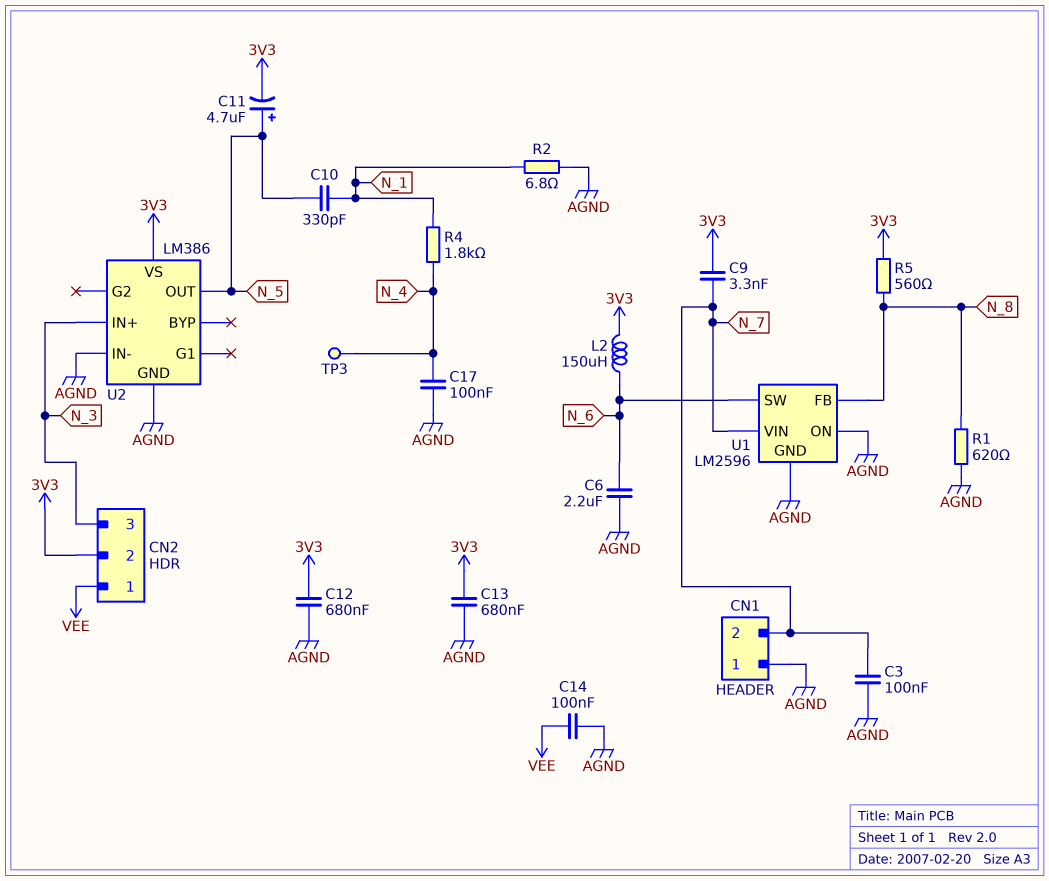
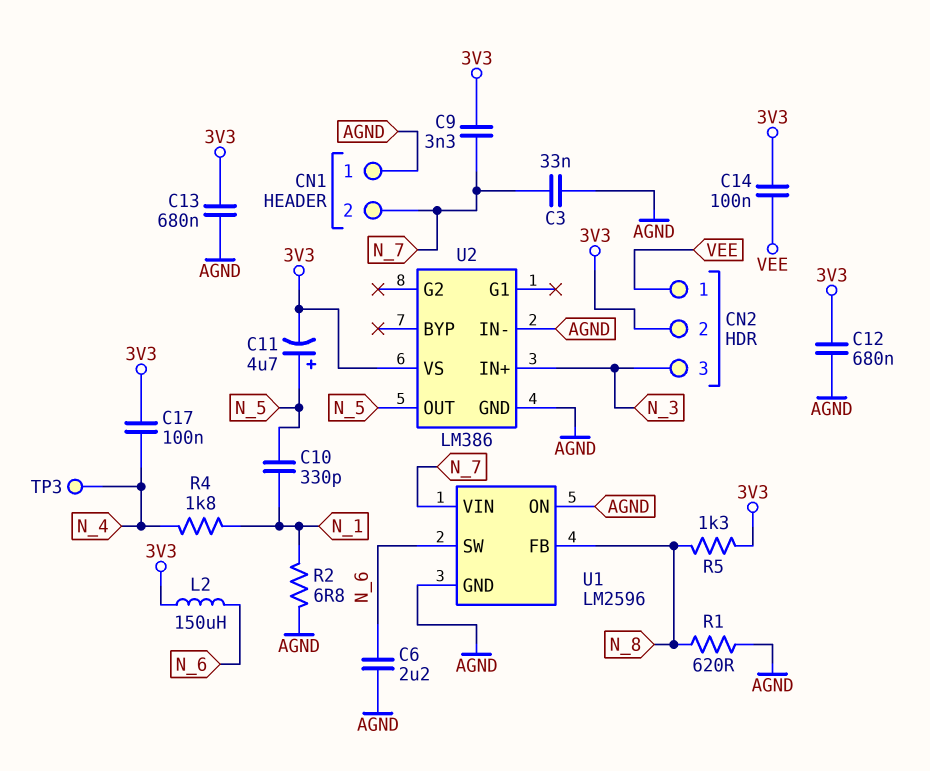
C3: 100nF (AGND, N_7) -> 33nF (AGND, N_7)
C14: 100nF (AGND, VEE) -> 100nF (3V3, VEE)
C17: 100nF (AGND, N_4) -> 100nF (3V3, N_4)
R5: 560 (3V3, N_8) -> 1.3k (3V3, N_8)

